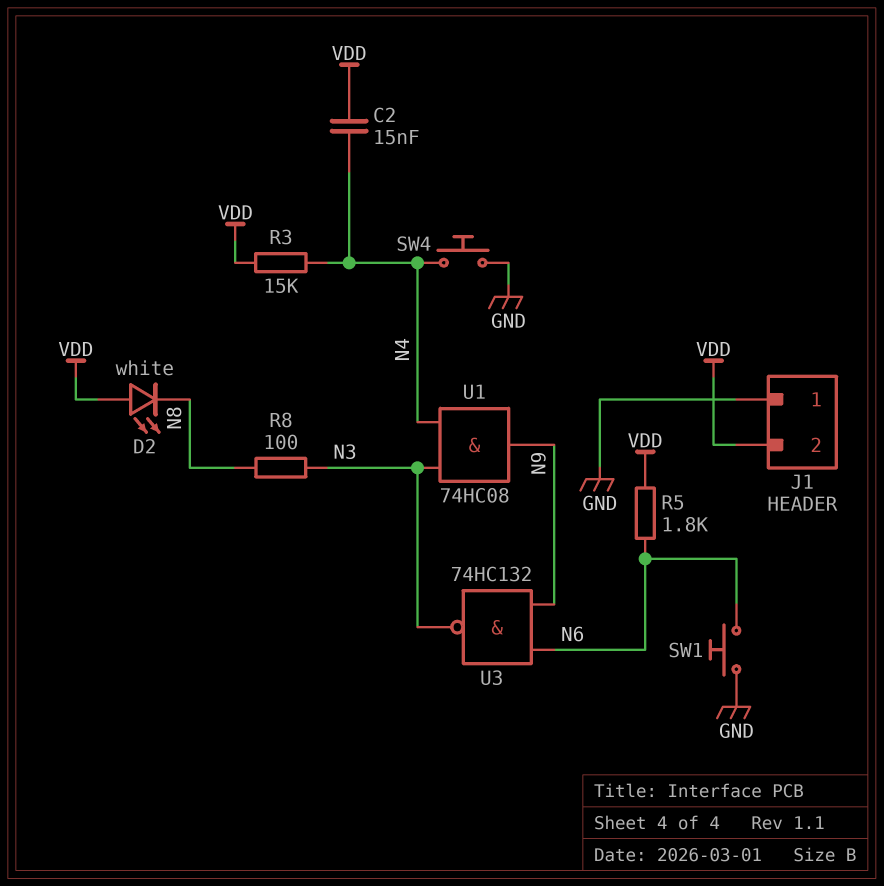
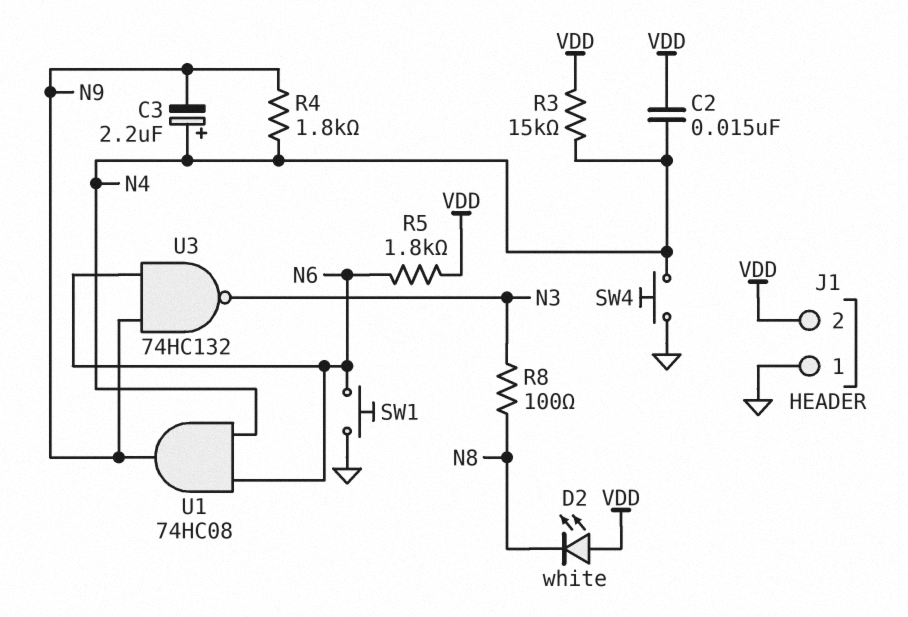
C3: none -> 2.2uF (plus N4, minus N9)
R4: none -> 1.8k (N4, N9)
U1: AND 74HC08 (in N3, in N4, out N9) -> AND 74HC08 (in N4, in N6, out N9)

